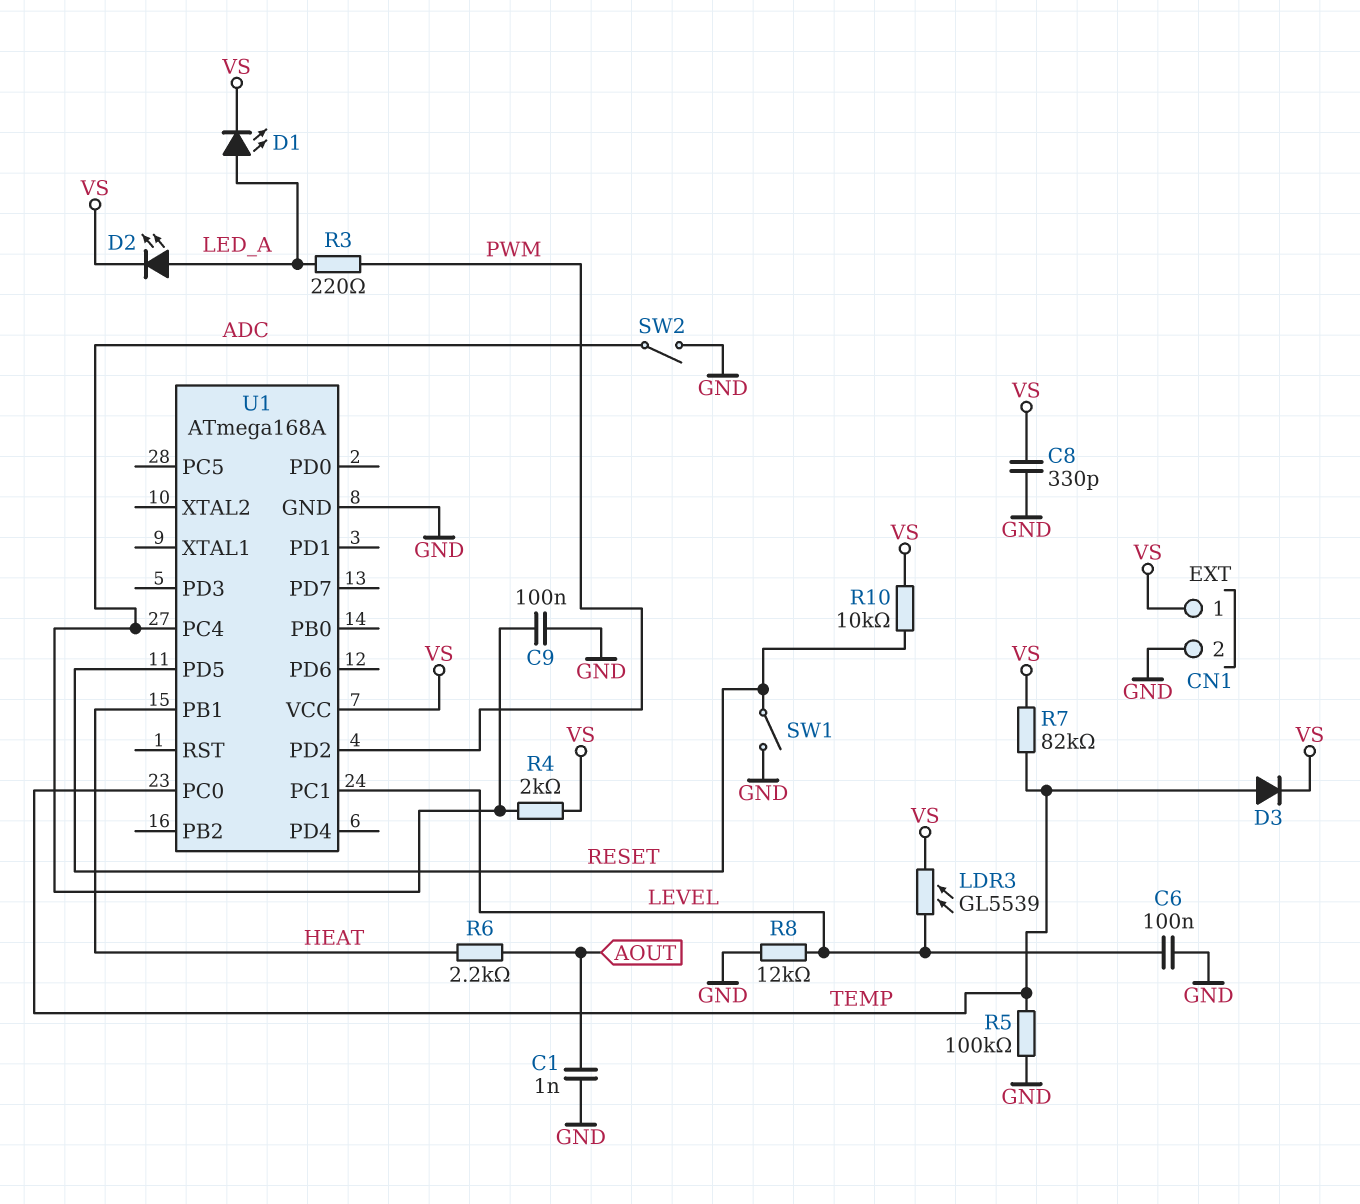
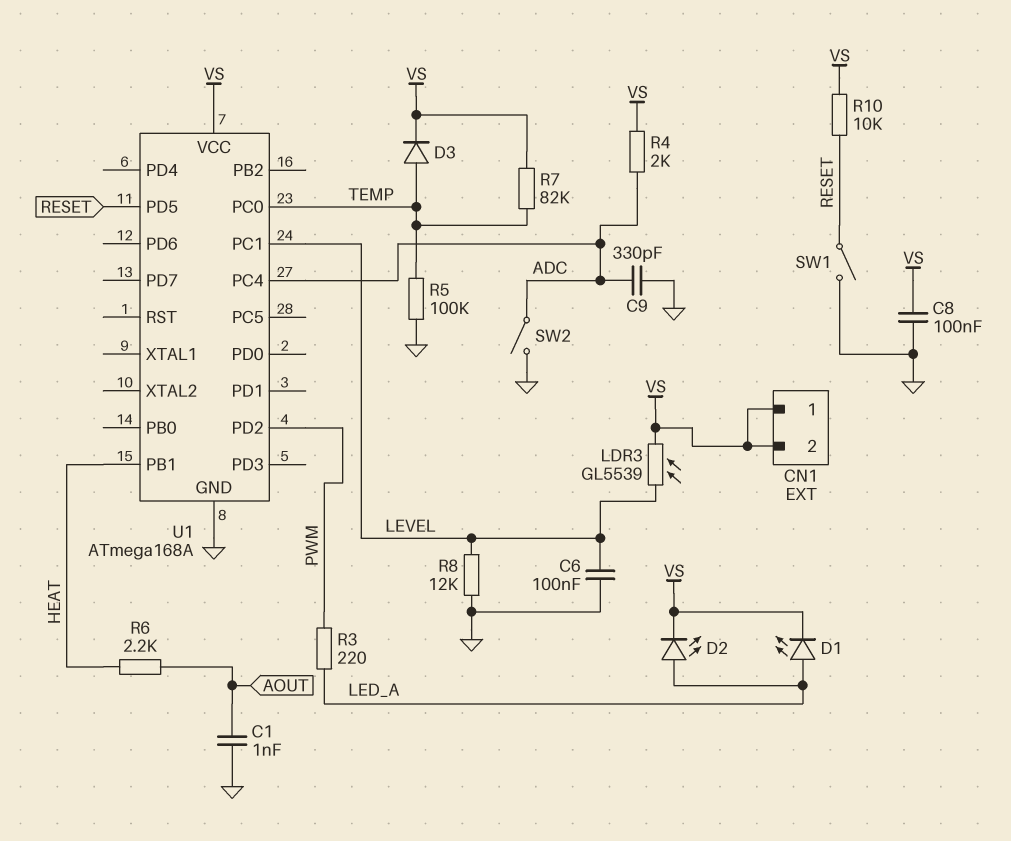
C8: 330pF (GND, VS) -> 100nF (GND, VS)
C9: 100nF (ADC, GND) -> 330pF (ADC, GND)
CN1 pin 2: GND -> VS

